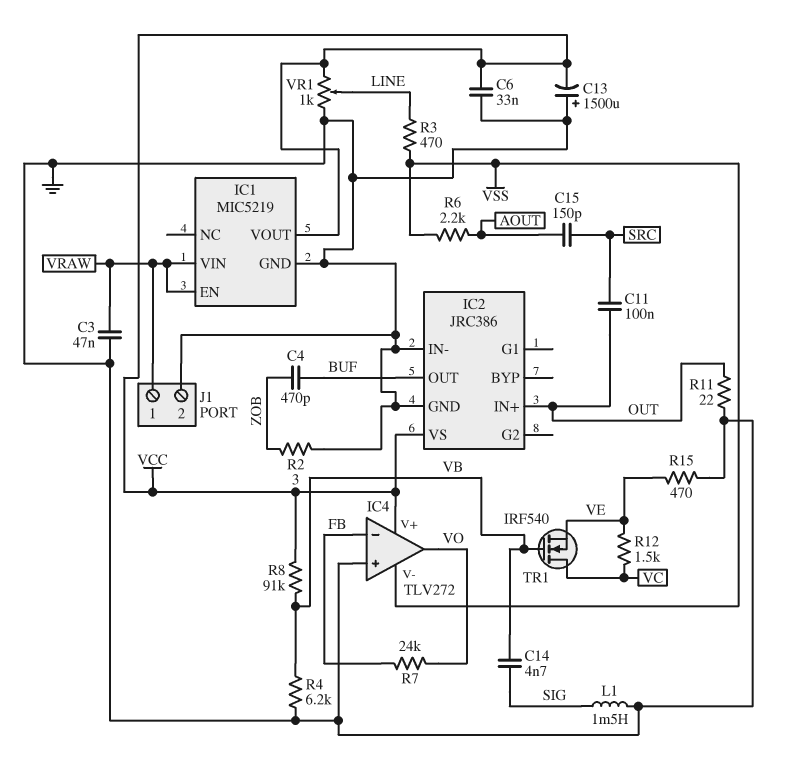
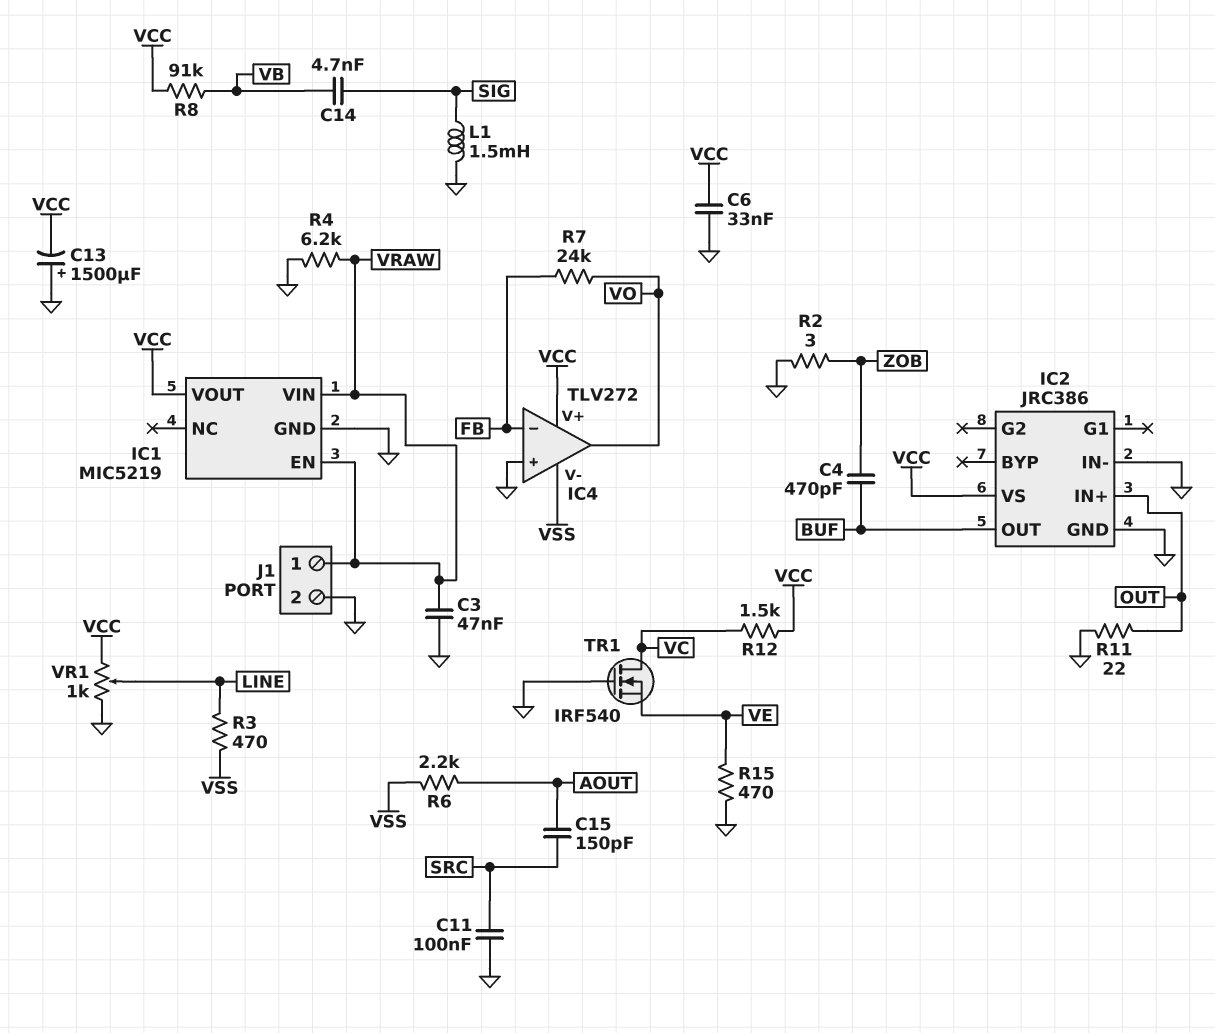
C11: 100nF (OUT, SRC) -> 100nF (GND, SRC)
R4: 6.2k (GND, VB) -> 6.2k (GND, VRAW)
R12: 1.5k (VC, VE) -> 1.5k (VC, VCC)
TR1: NMOS IRF540 (G VB, D VC, S VE) -> NMOS IRF540 (G GND, D VC, S VE)

